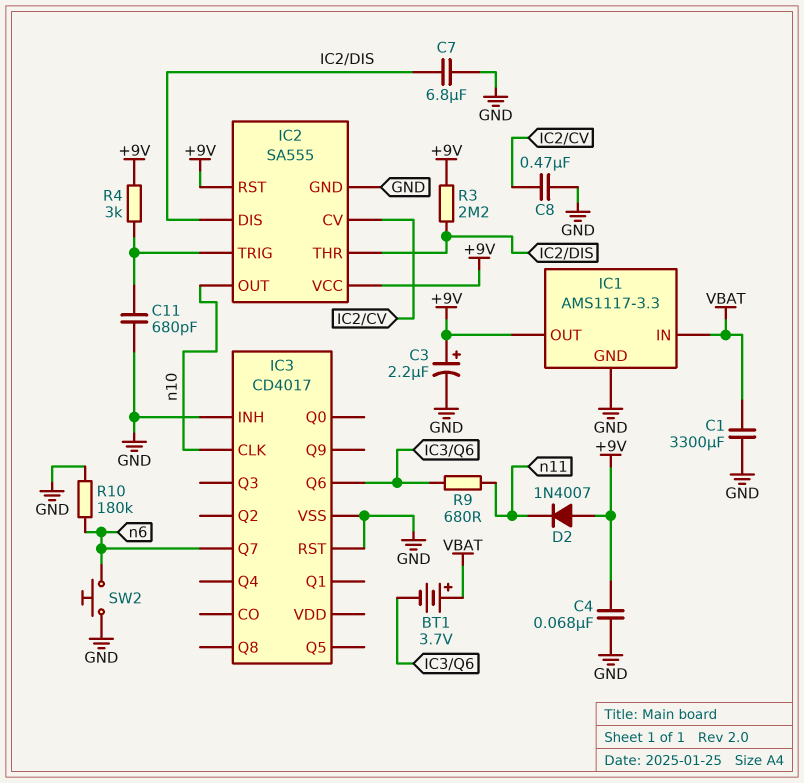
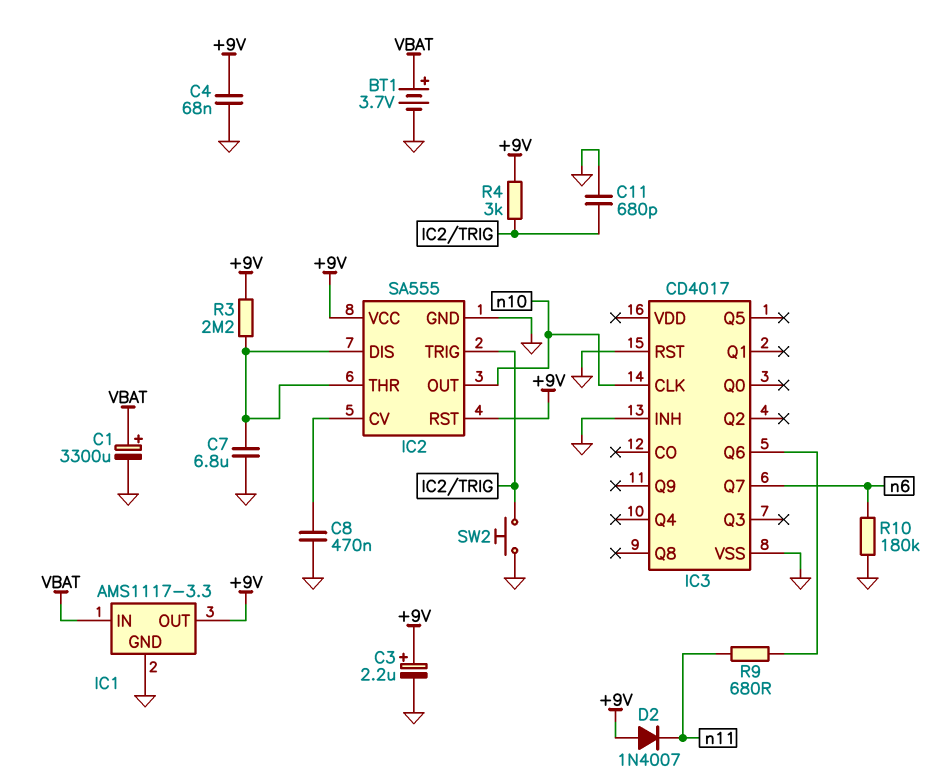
BT1: 3.7V (plus VBAT, minus IC3/Q6) -> 3.7V (plus VBAT, minus GND)
C1: 3300uF (GND, VBAT) -> 3300uF (plus VBAT, minus GND)
SW2: button (GND, n6) -> button (GND, IC2/TRIG)

